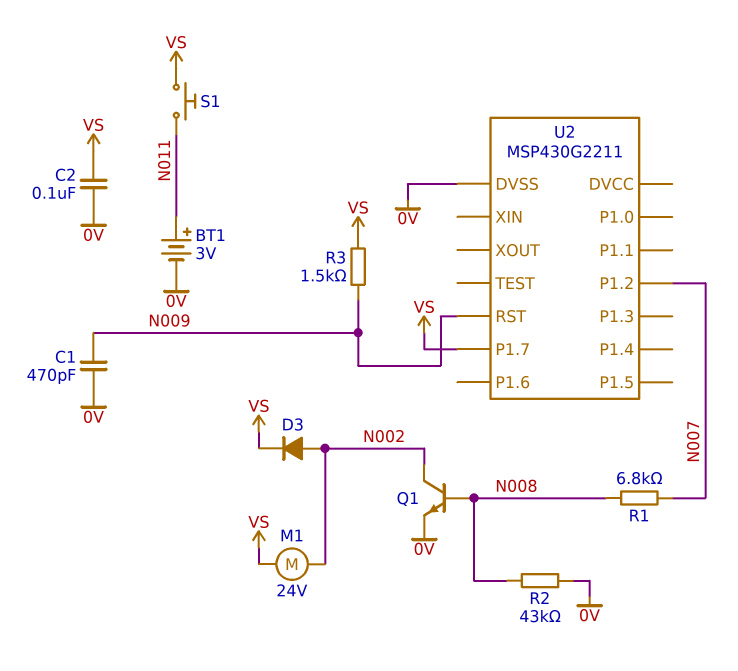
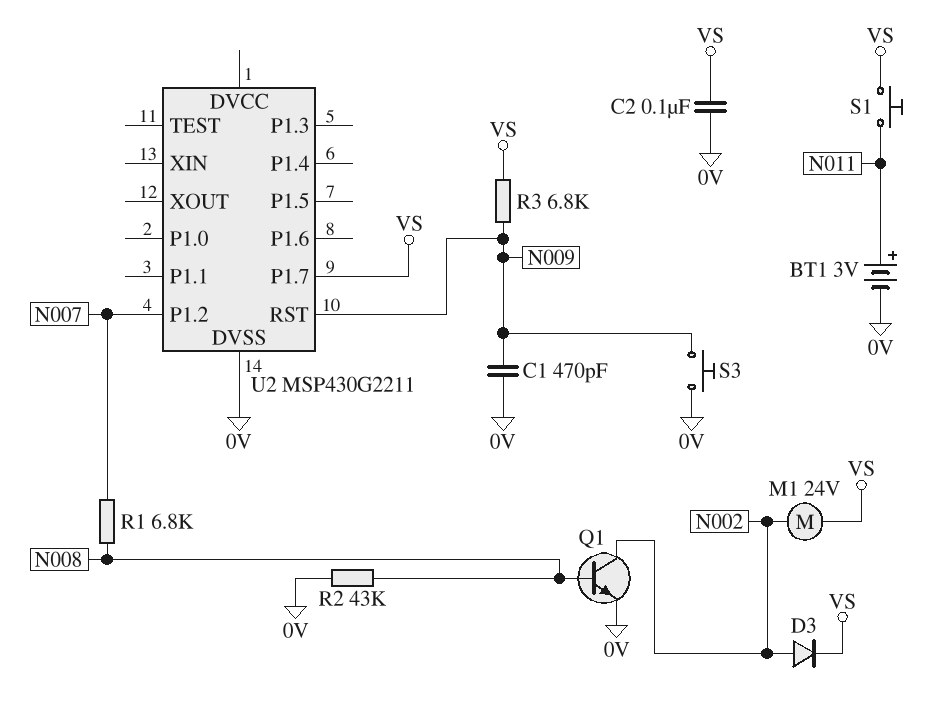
R3: 1.5k (N009, VS) -> 6.8k (N009, VS)
S3: none -> button (0V, N009)

